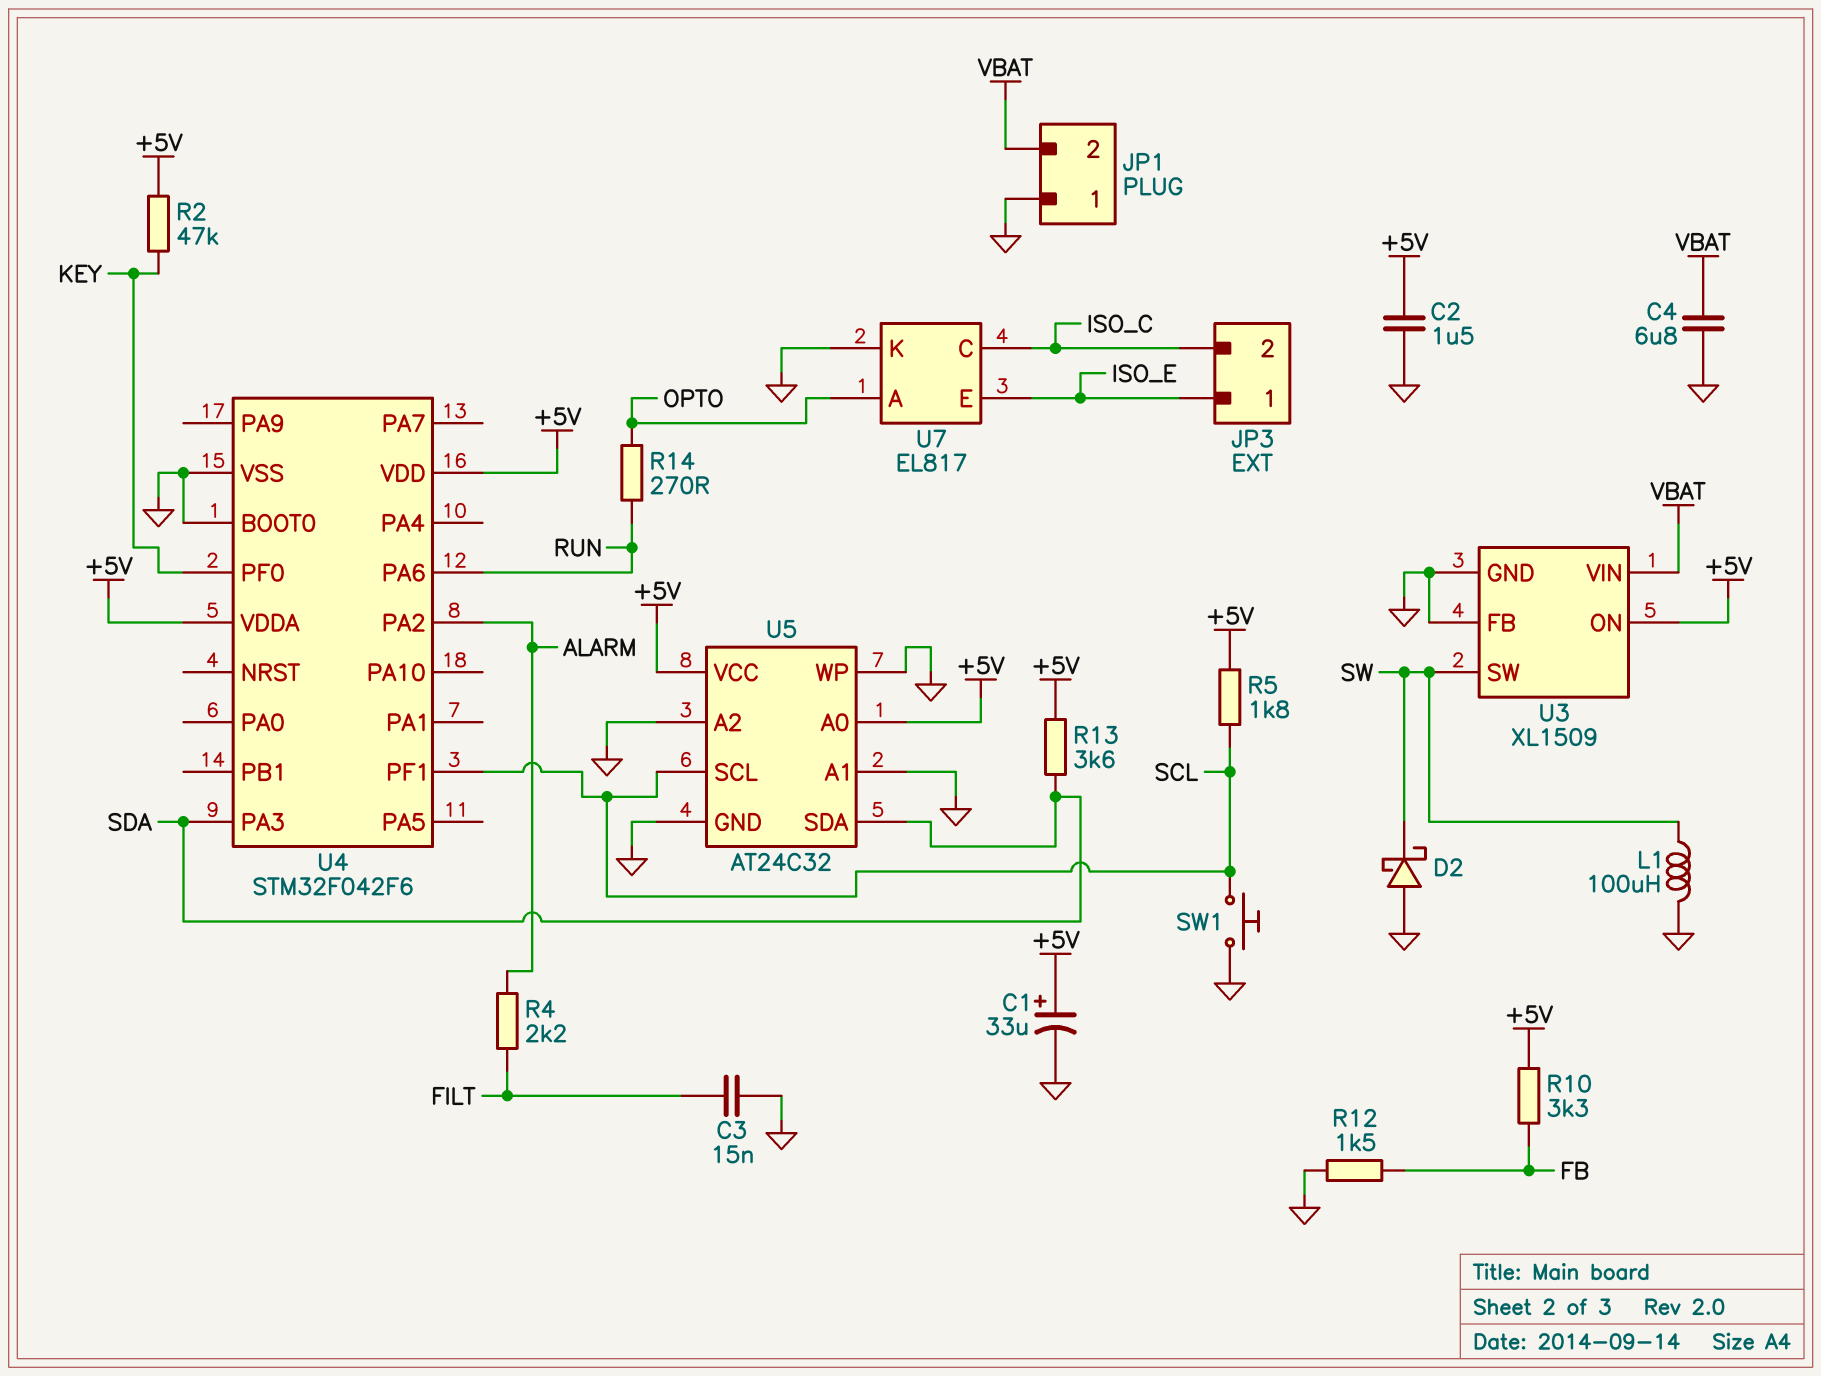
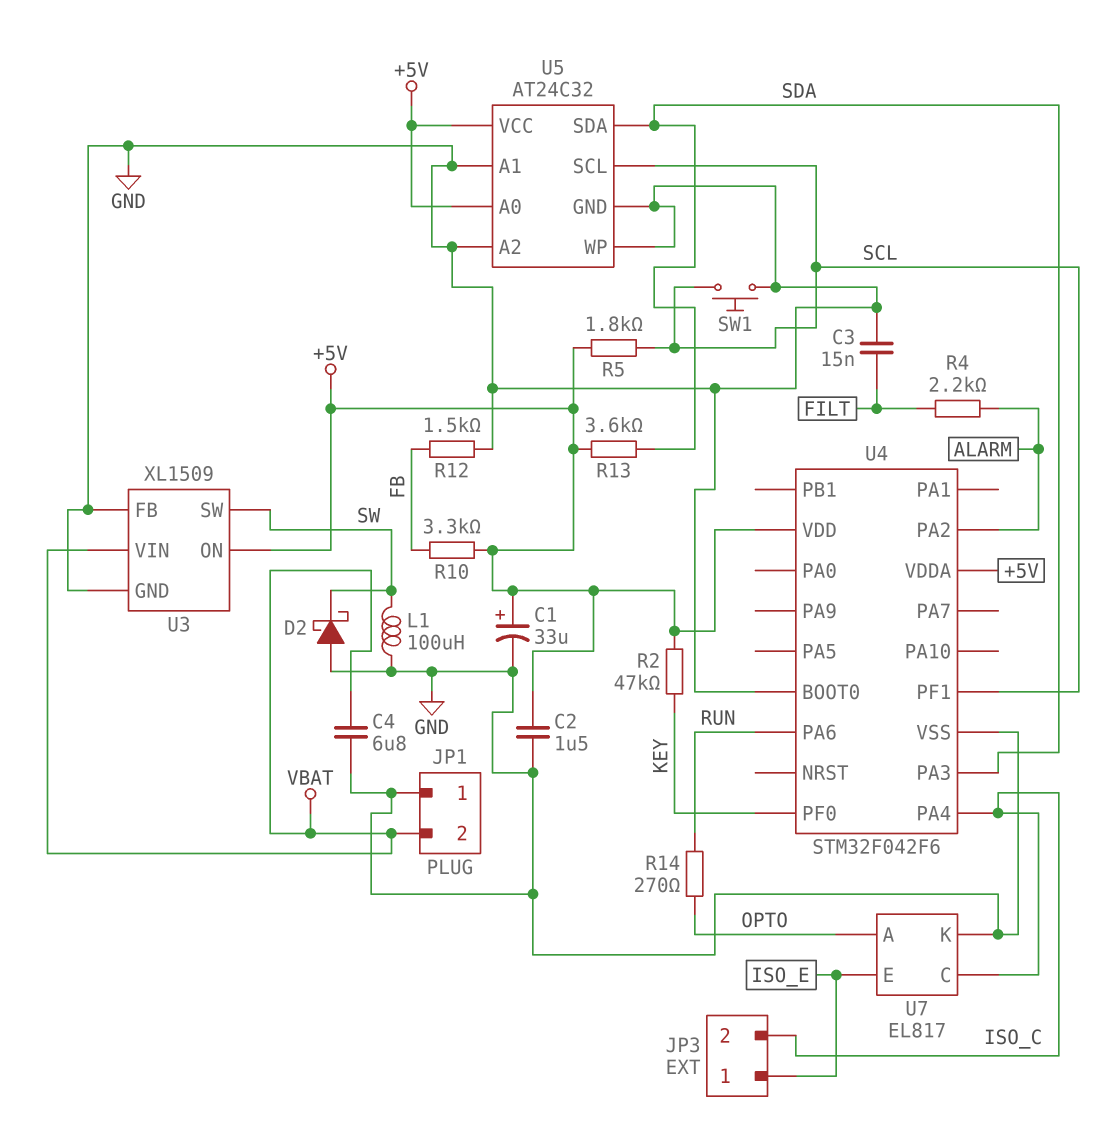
U4 pin PA4: none -> ISO_C

